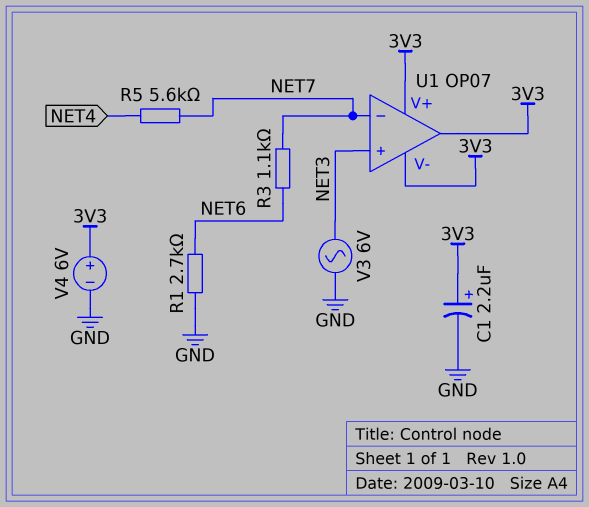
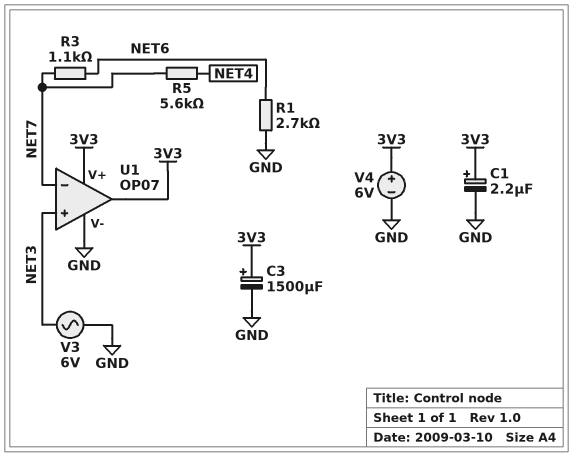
C3: none -> 1500uF (plus 3V3, minus GND)
U1 pin V-: 3V3 -> GND

